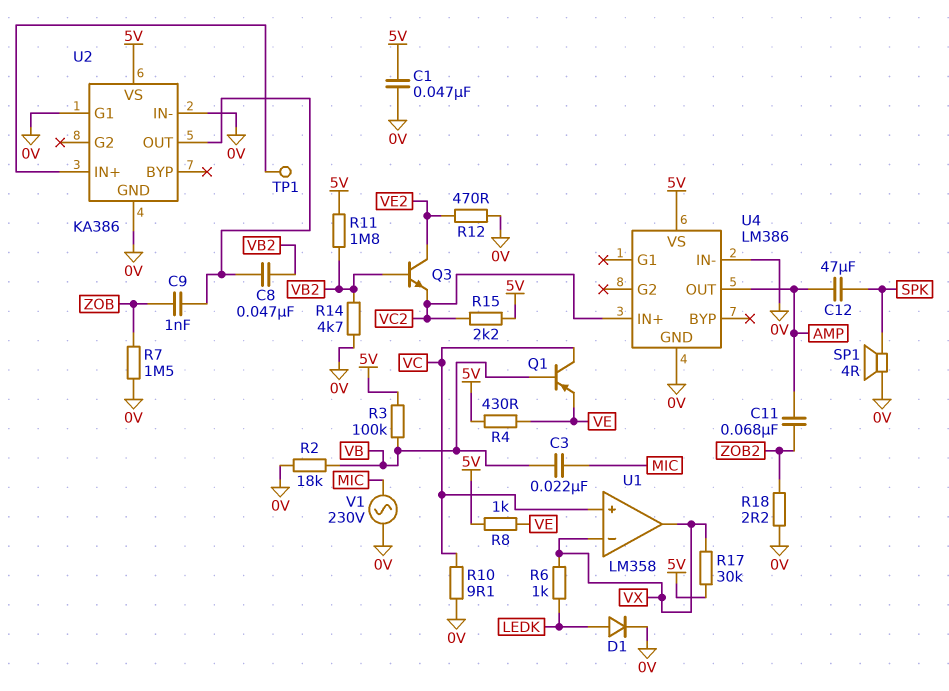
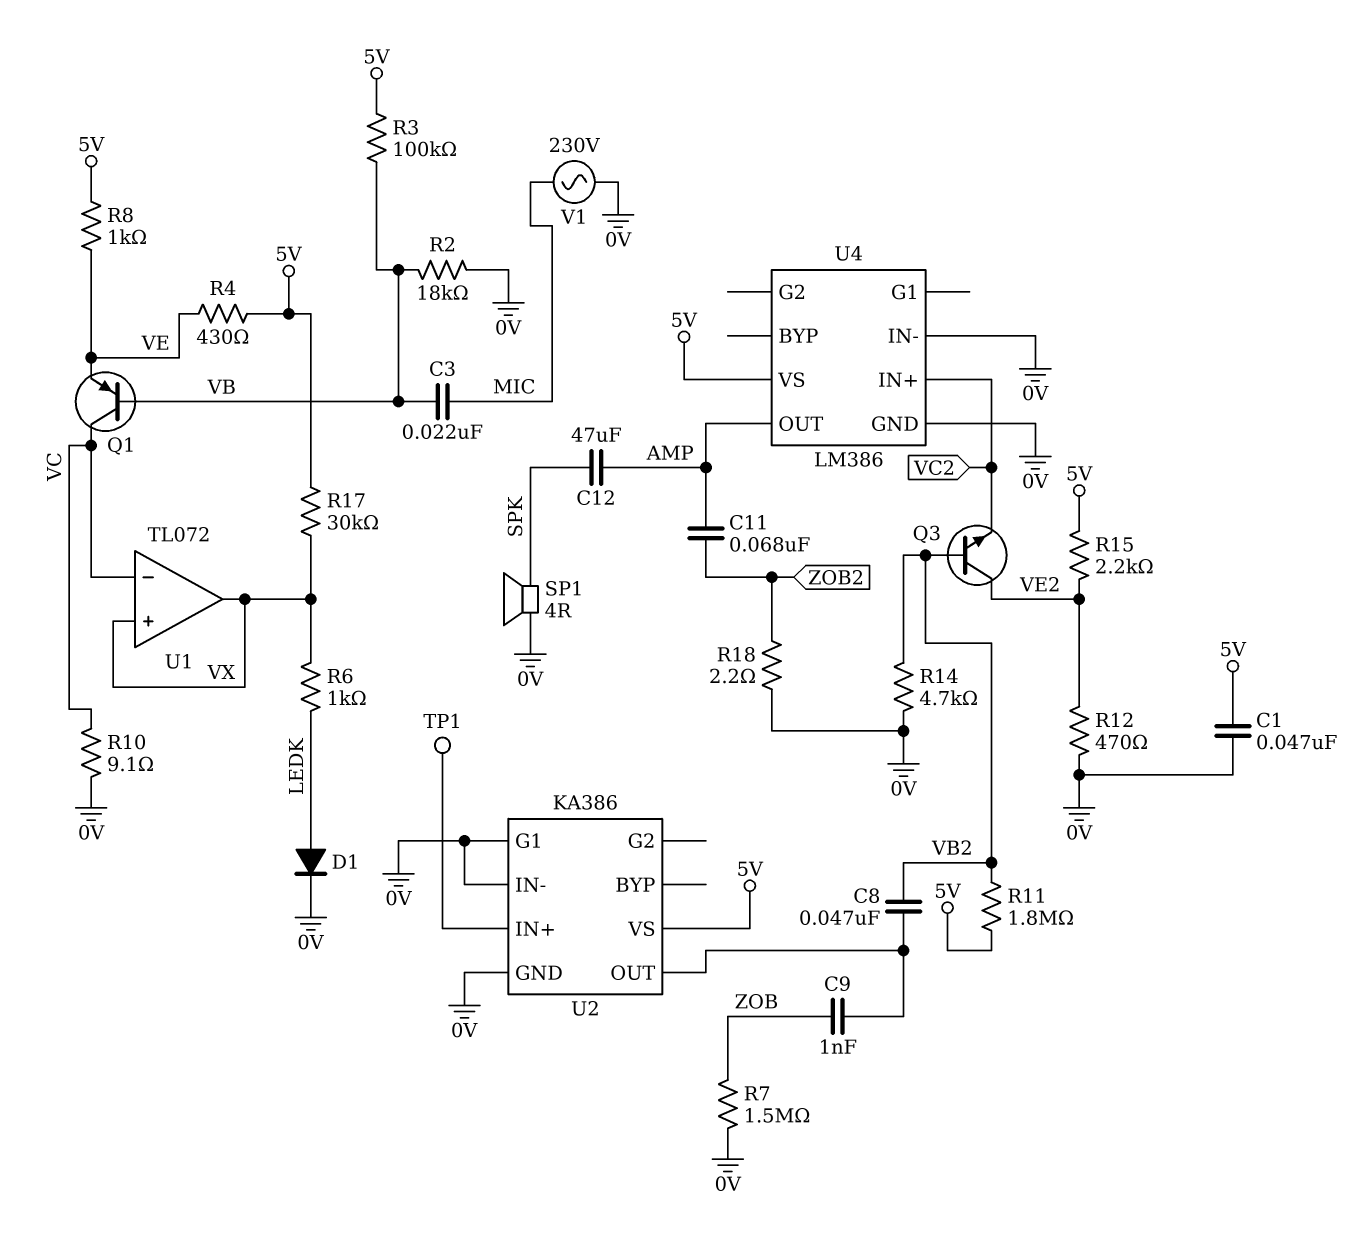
R15: 2.2k (5V, VC2) -> 2.2k (5V, VE2)
U1: LM358 -> TL072
U1 pin in+: VC -> VX
U1 pin in-: VX -> VC

